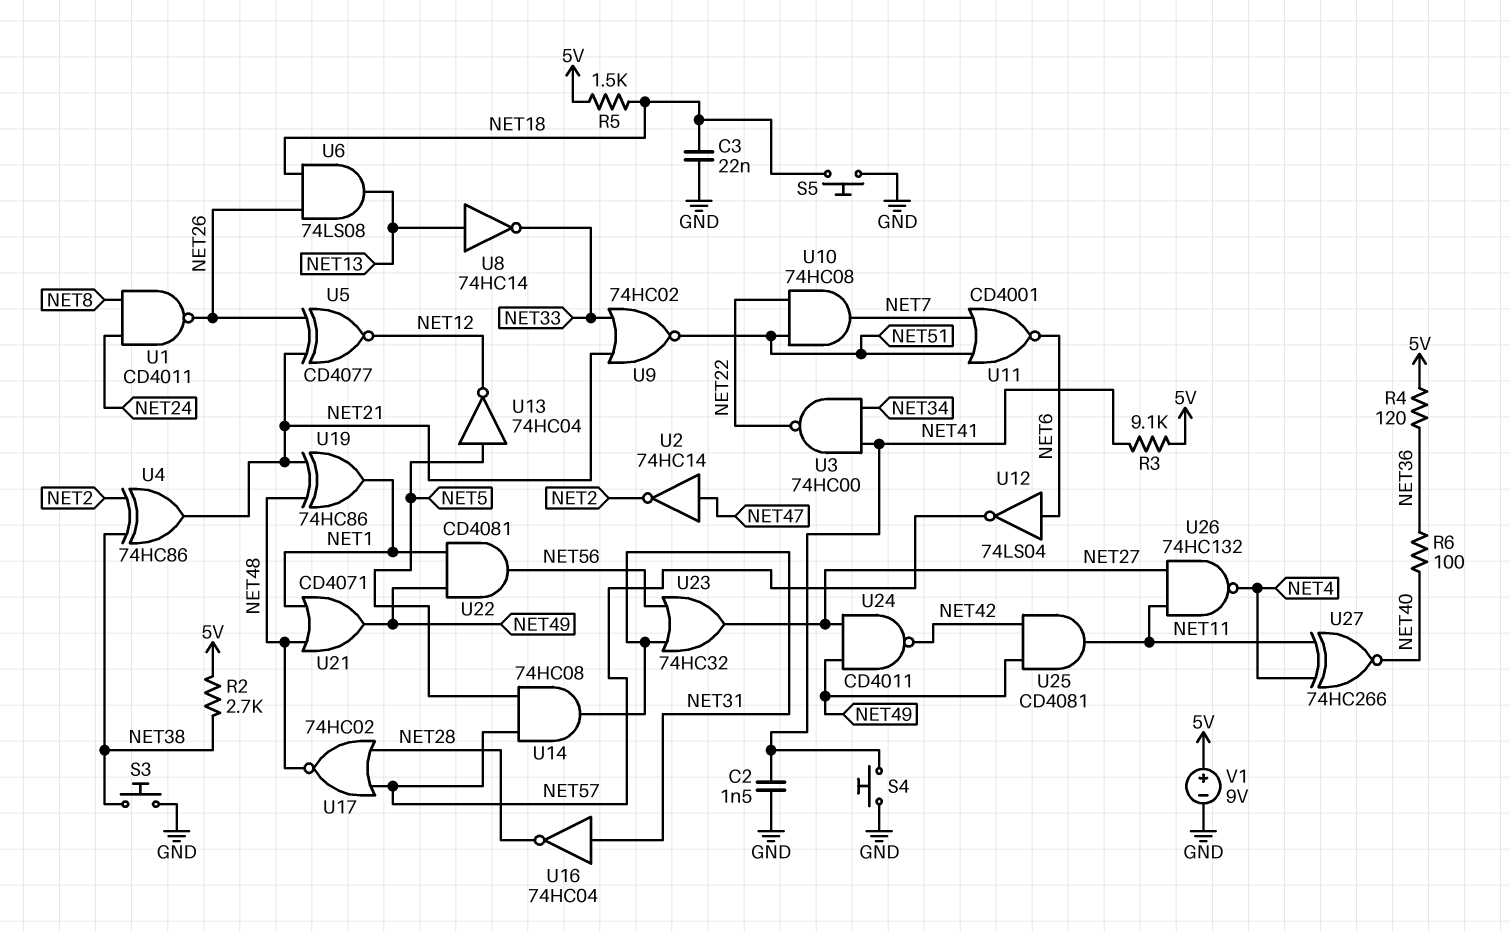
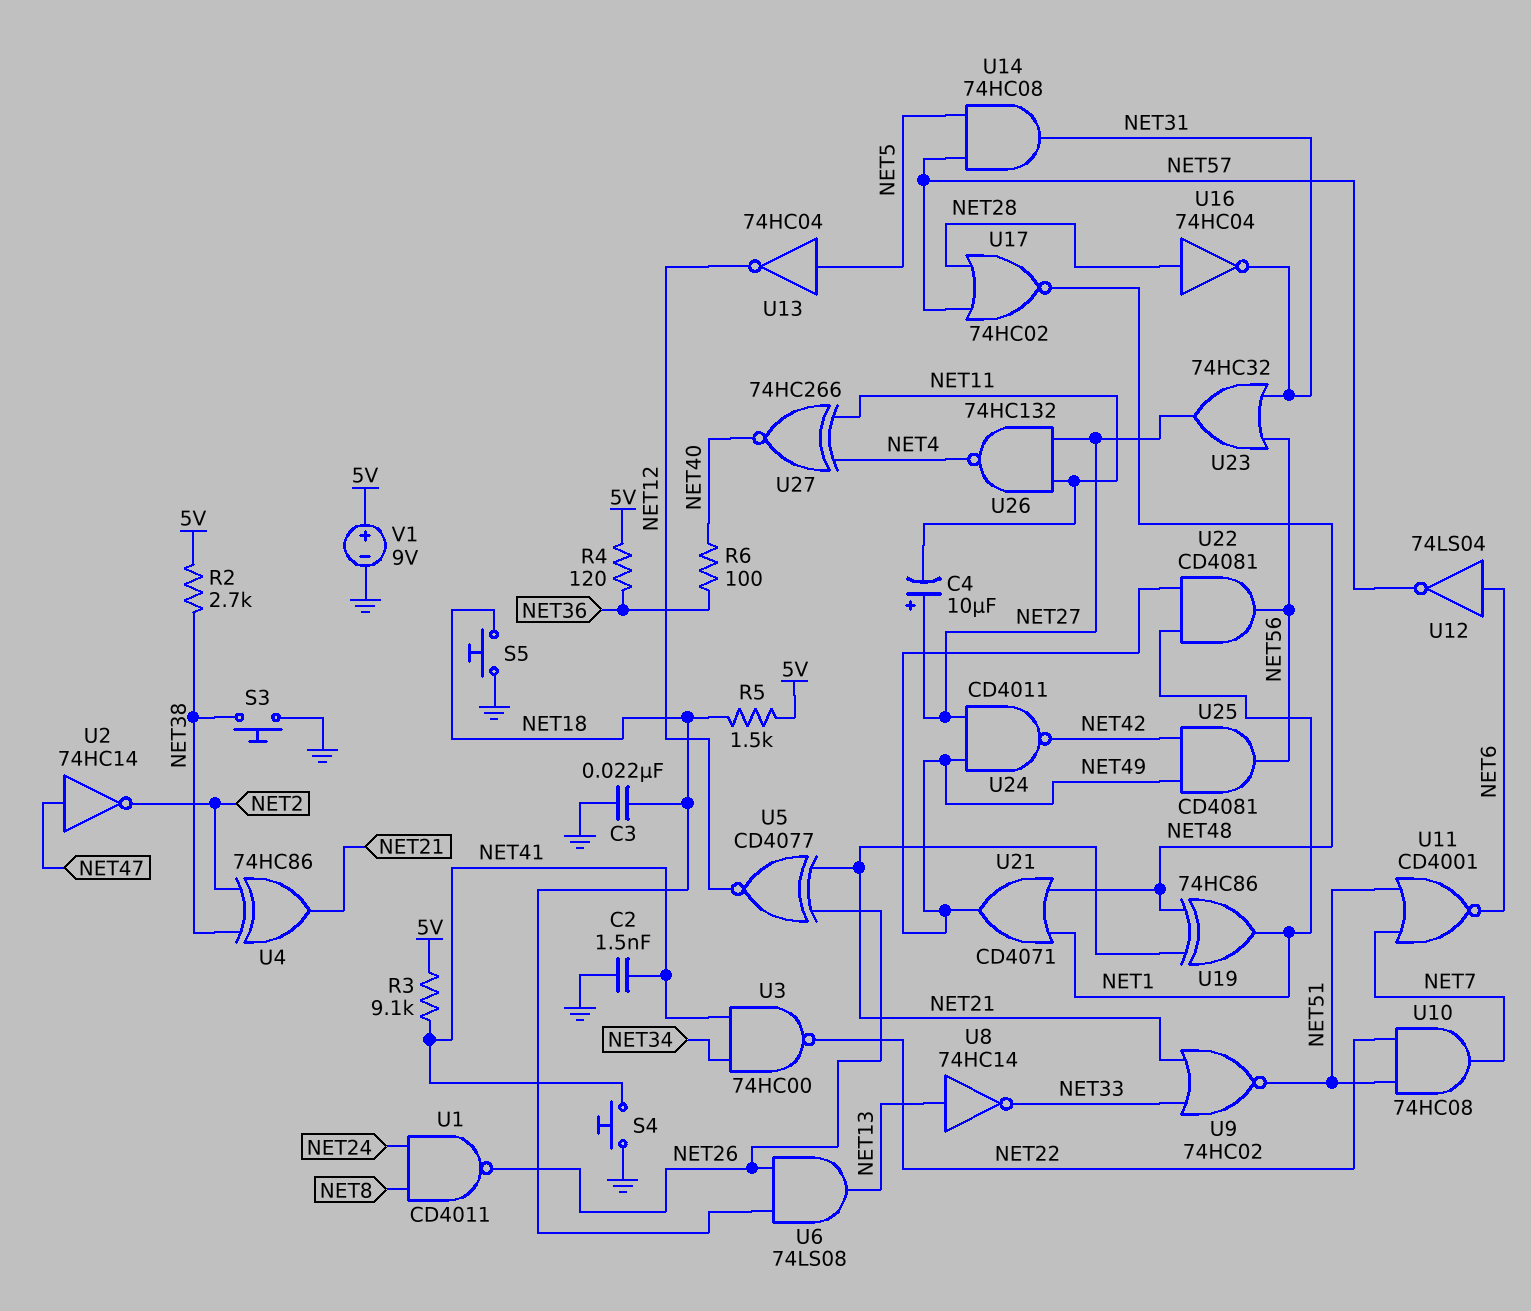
C4: none -> 10uF (plus NET27, minus NET11)
U16: NOT 74HC04 (in NET31, out NET28) -> NOT 74HC04 (in NET28, out NET31)
U25: AND CD4081 (in NET42, in NET49, out NET11) -> AND CD4081 (in NET42, in NET49, out NET56)

